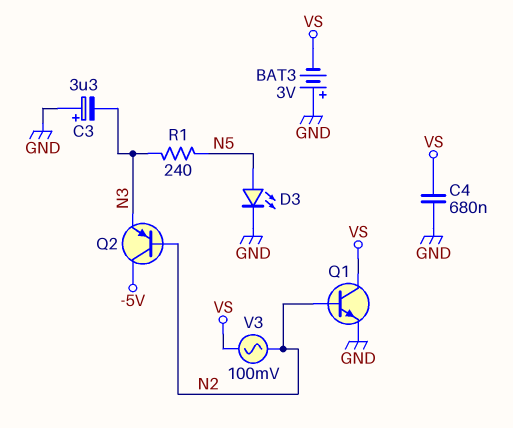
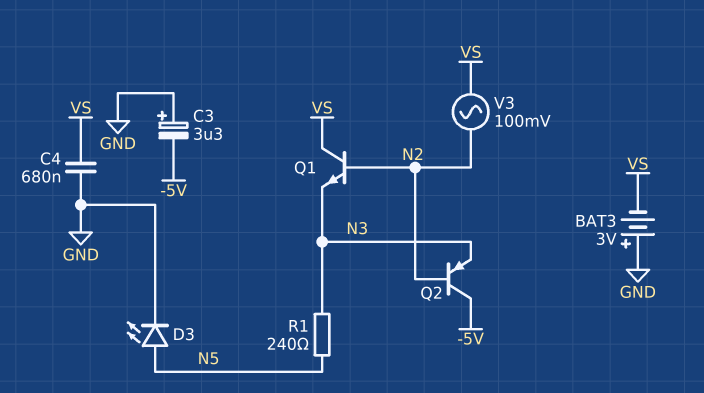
C3: 3.3uF (plus GND, minus N3) -> 3.3uF (plus GND, minus -5V)
Q1: NPN (B N2, C VS, E GND) -> NPN (B N2, C VS, E N3)

